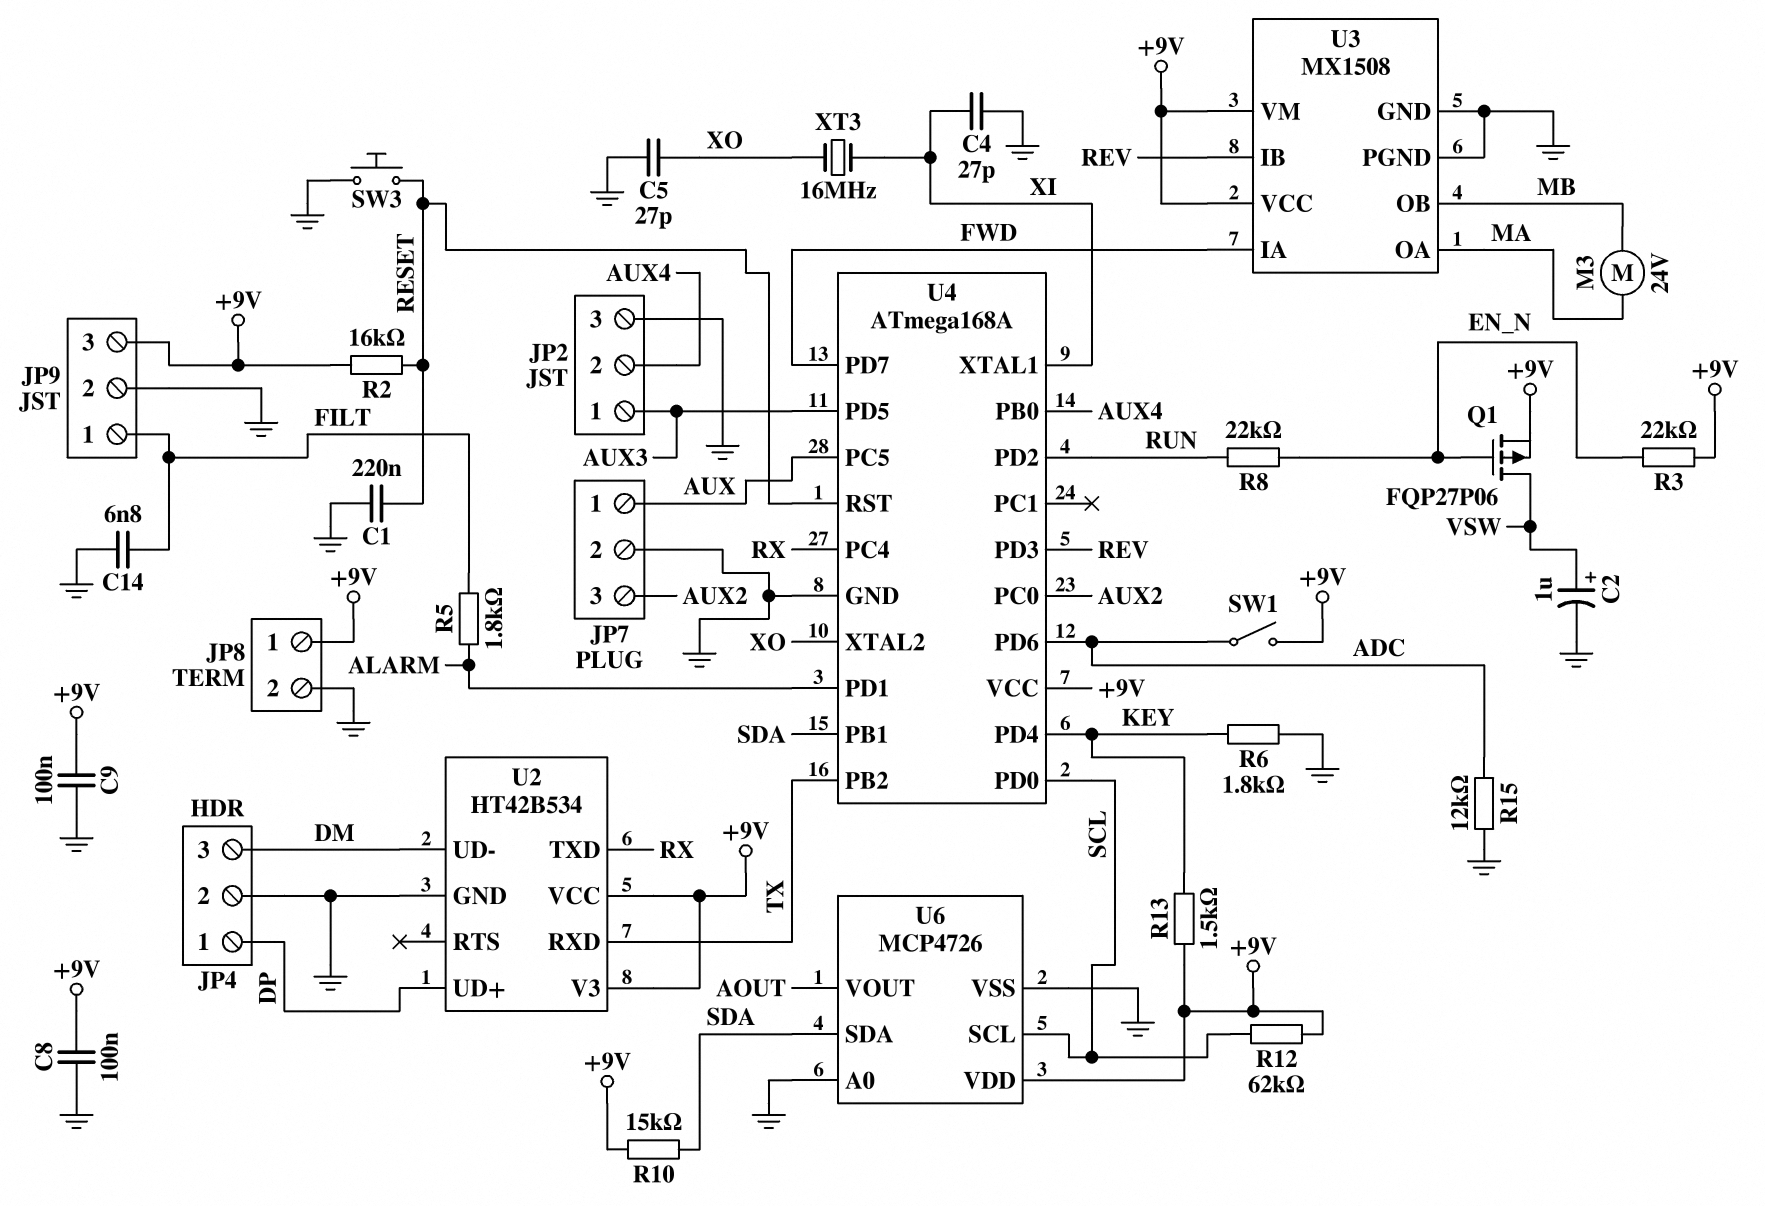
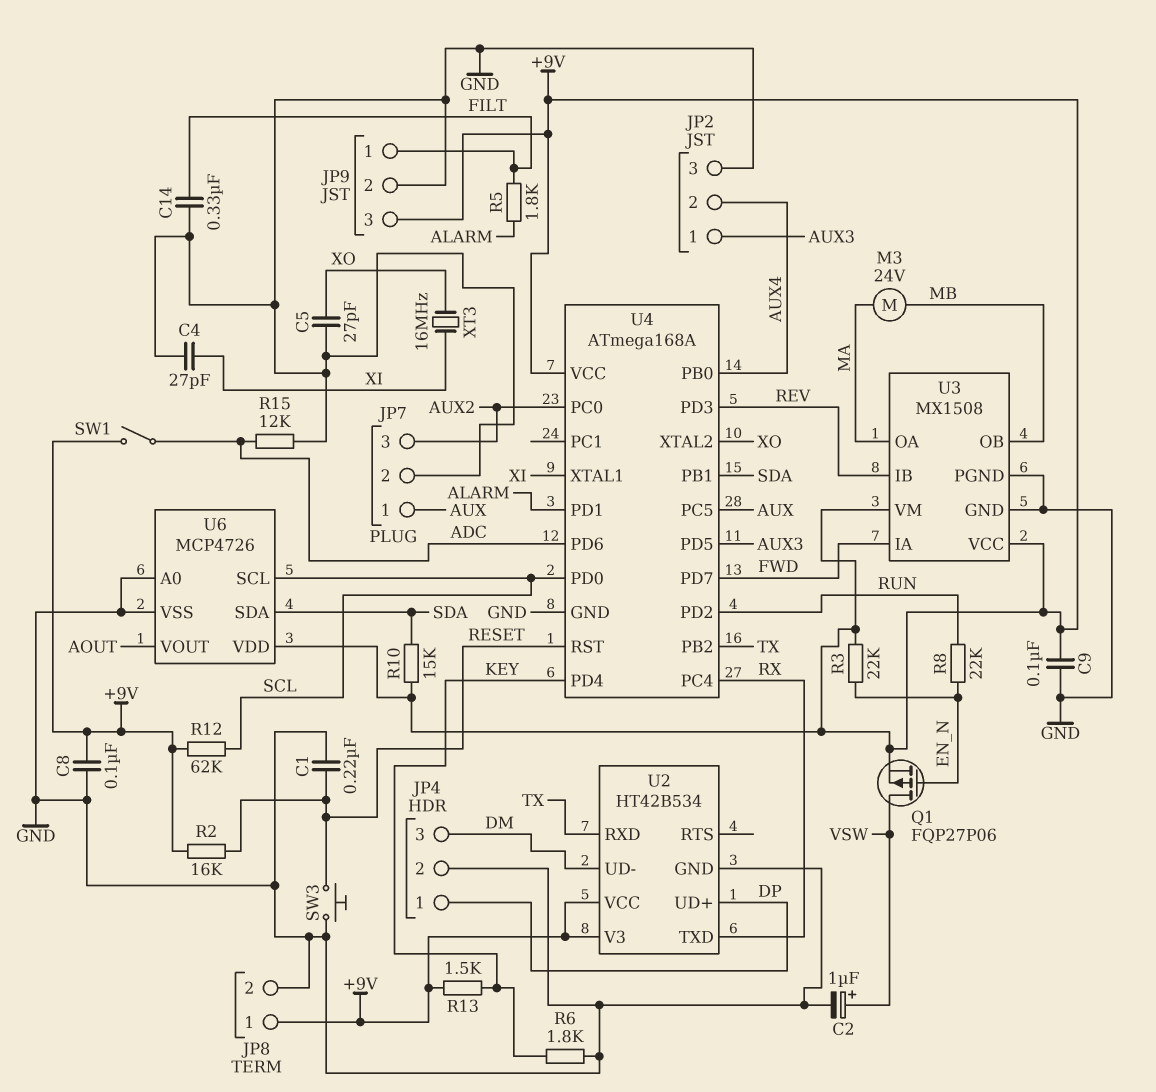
C14: 6.8nF (FILT, GND) -> 330nF (FILT, GND)

